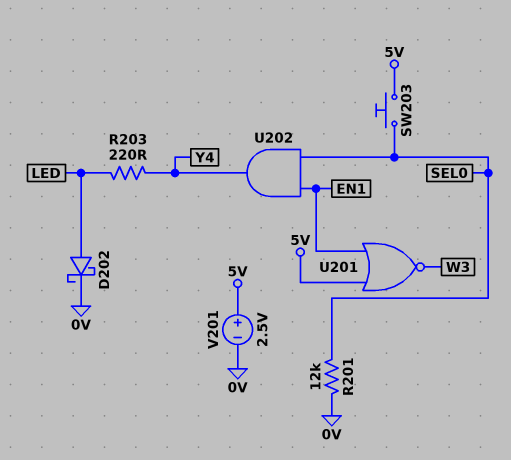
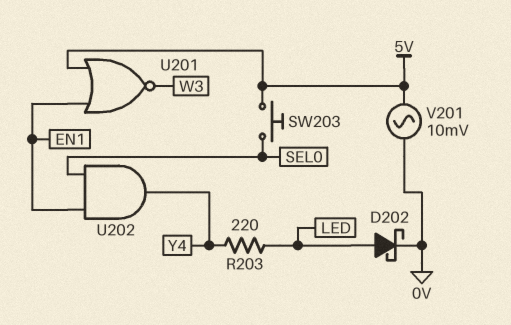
R201: 12k (0V, SEL0) -> none
V201: 2.5V (plus 5V, minus 0V) -> AC 10mV (0V, 5V)

